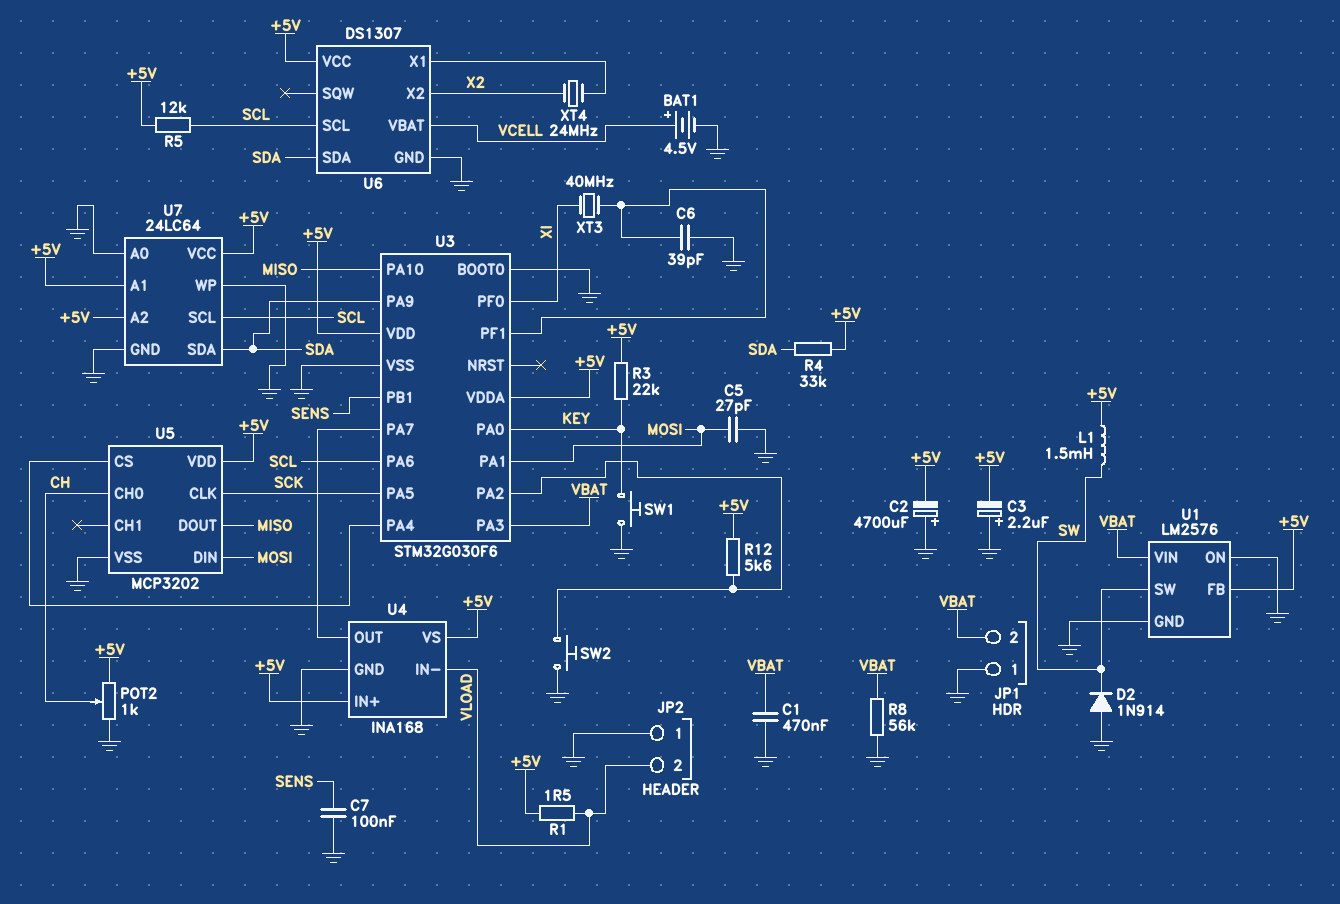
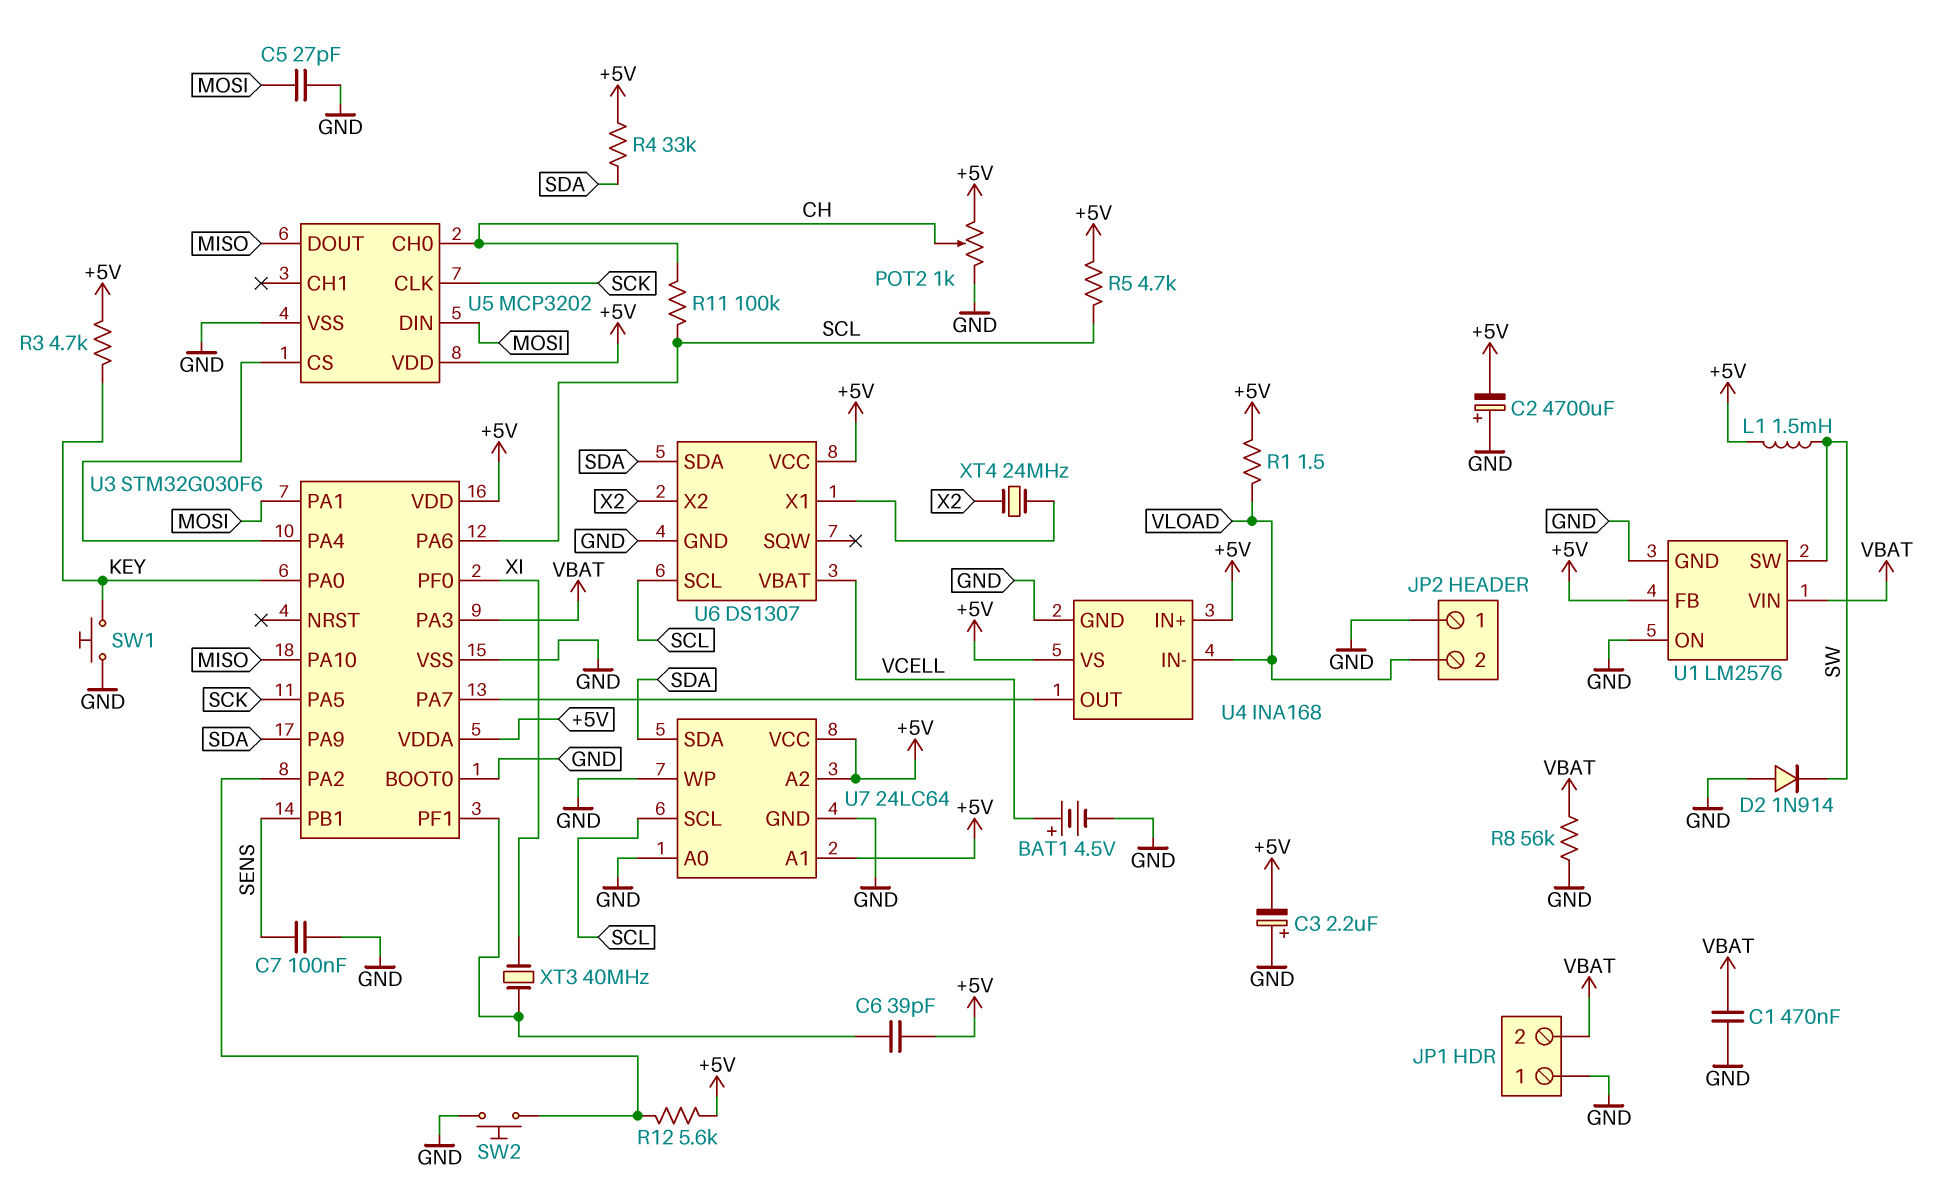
C6: 39pF (GND, U3/PF1) -> 39pF (+5V, U3/PF1)
R3: 22k (+5V, KEY) -> 4.7k (+5V, KEY)
R5: 12k (+5V, SCL) -> 4.7k (+5V, SCL)
R11: none -> 100k (CH, SCL)

